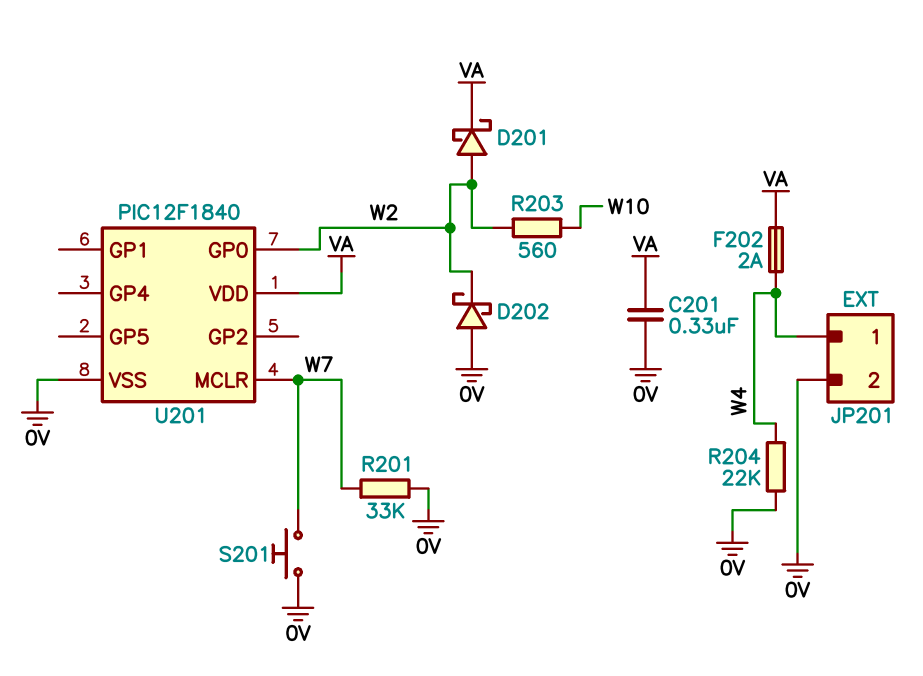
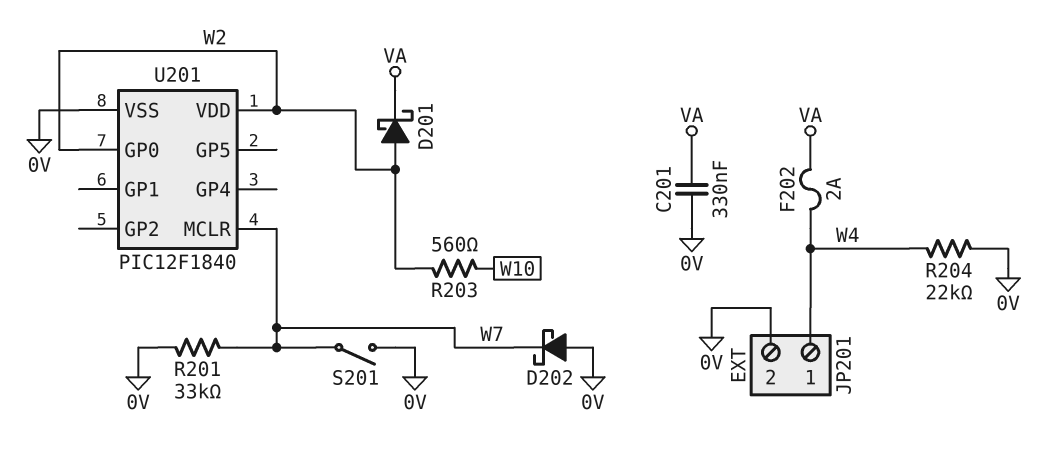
D202: schottky (A 0V, K W2) -> schottky (A 0V, K W7)
S201: button (0V, W7) -> switch (0V, W7)
U201 pin VDD: VA -> W2

